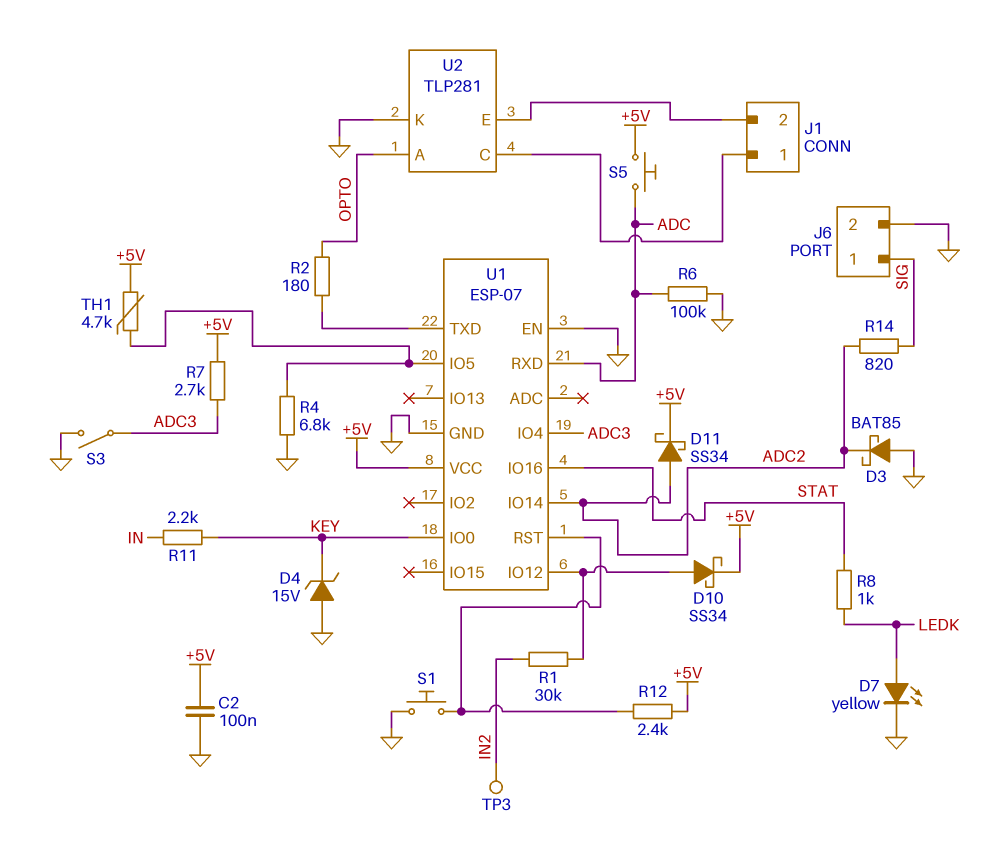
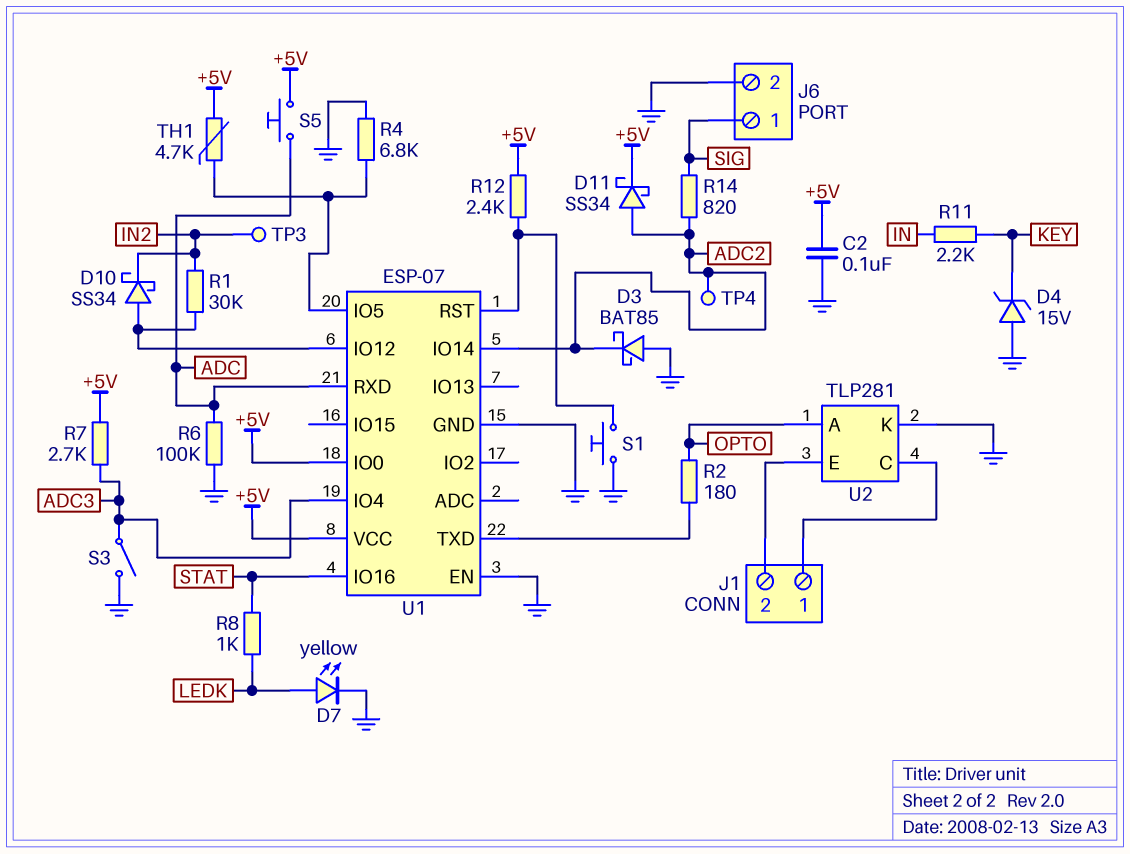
D10: schottky SS34 (A U1/IO12, K +5V) -> schottky SS34 (A U1/IO12, K IN2)
TP4: none -> test point (ADC2)
U1 pin IO0: KEY -> +5V

